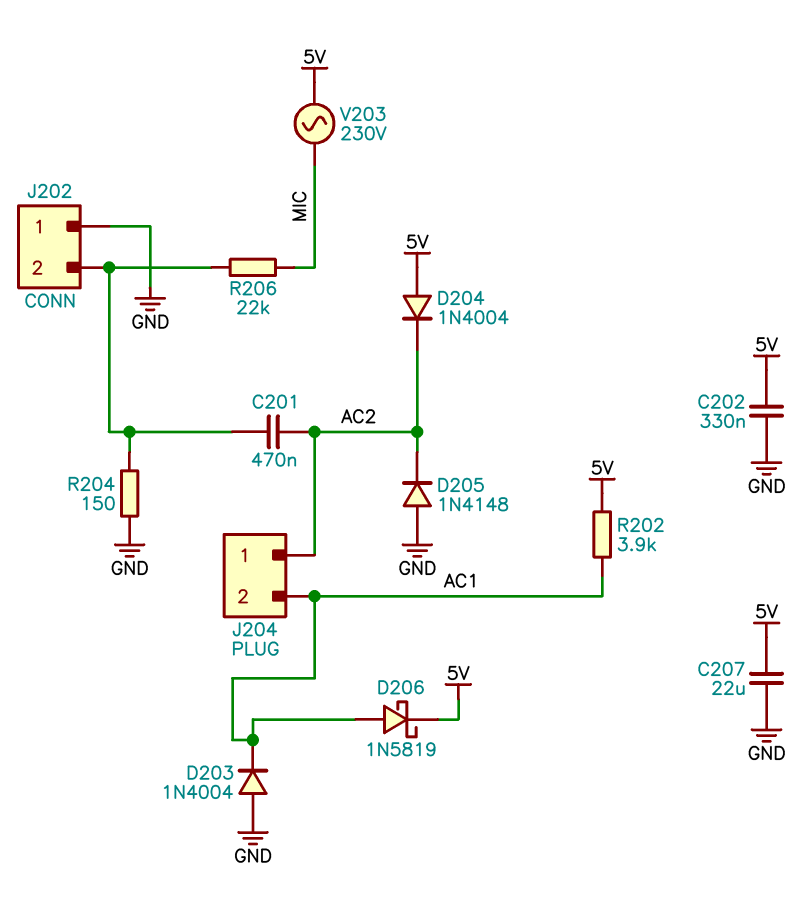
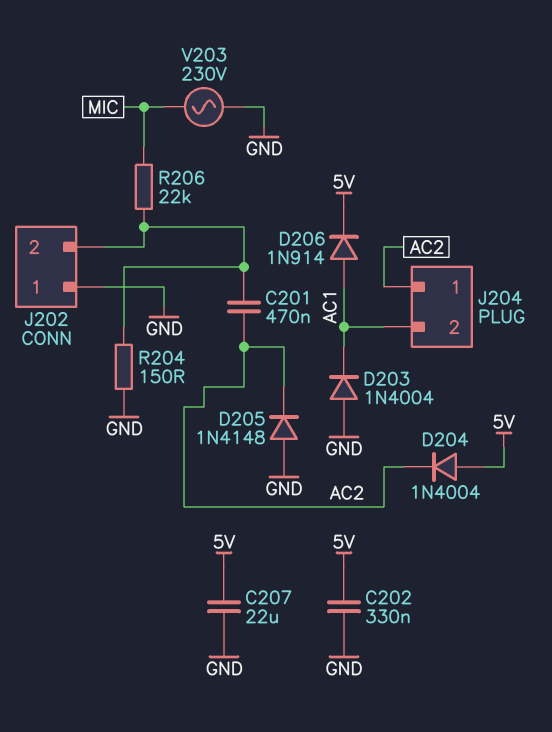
D206: schottky 1N5819 (A AC1, K 5V) -> diode 1N914 (A AC1, K 5V)
R202: 3.9k (5V, AC1) -> none
V203: AC 230V (5V, MIC) -> AC 230V (GND, MIC)

